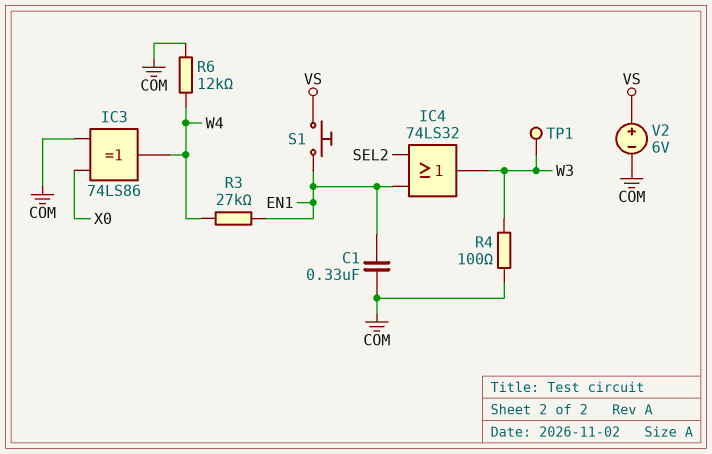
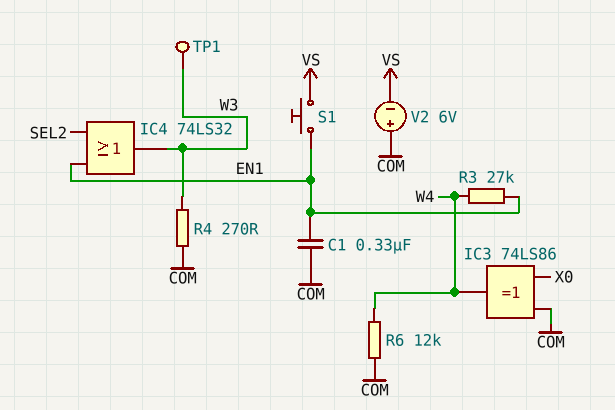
R4: 100 (COM, W3) -> 270 (COM, W3)
V2: 6V (plus VS, minus COM) -> 6V (plus COM, minus VS)

